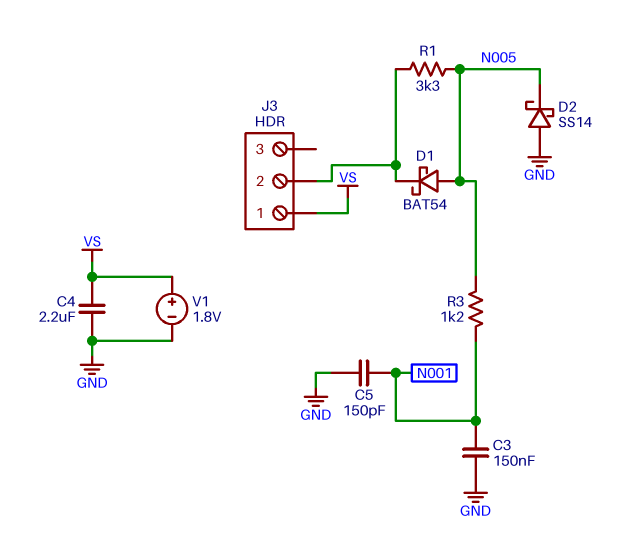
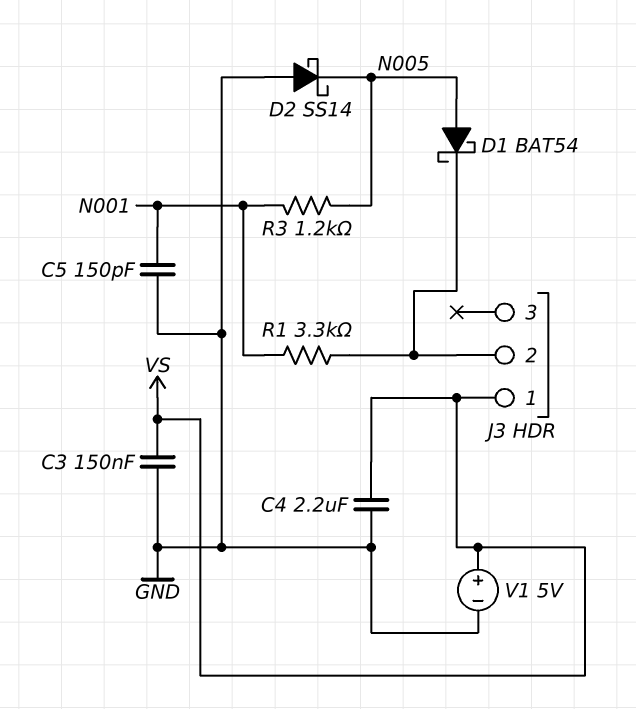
C3: 150nF (GND, N001) -> 150nF (GND, VS)
R1: 3.3k (J3/2, N005) -> 3.3k (J3/2, N001)
V1: 1.8V (plus VS, minus GND) -> 5V (plus VS, minus GND)

